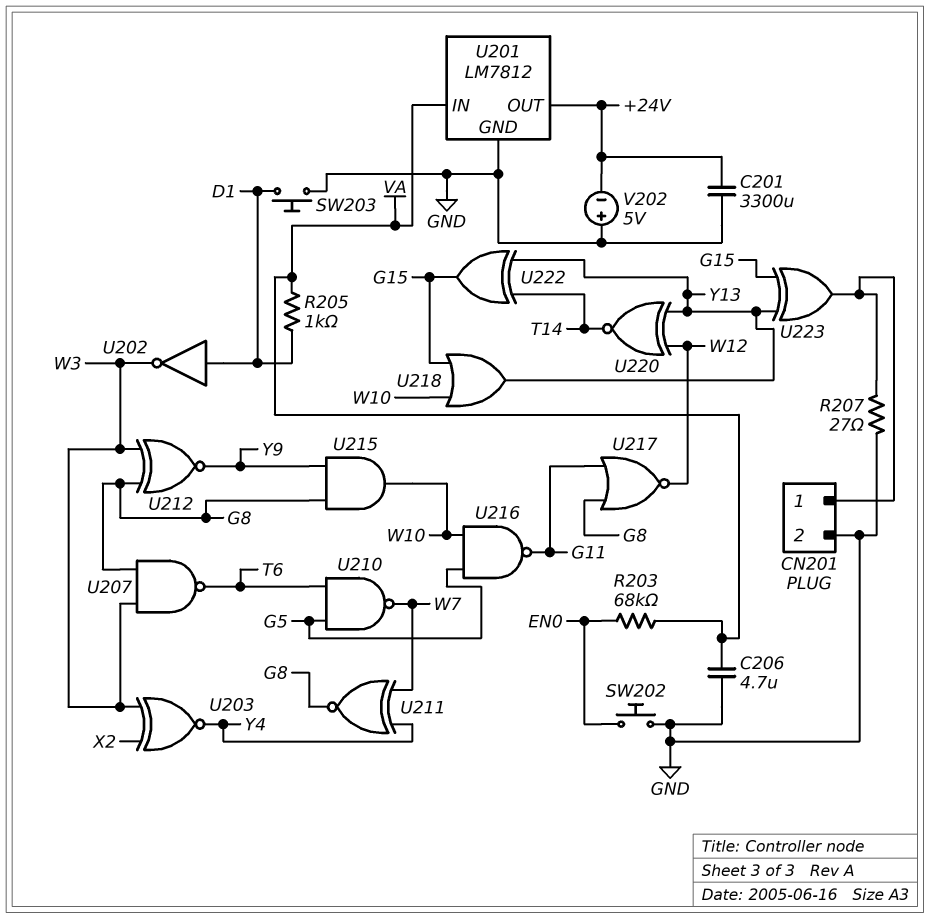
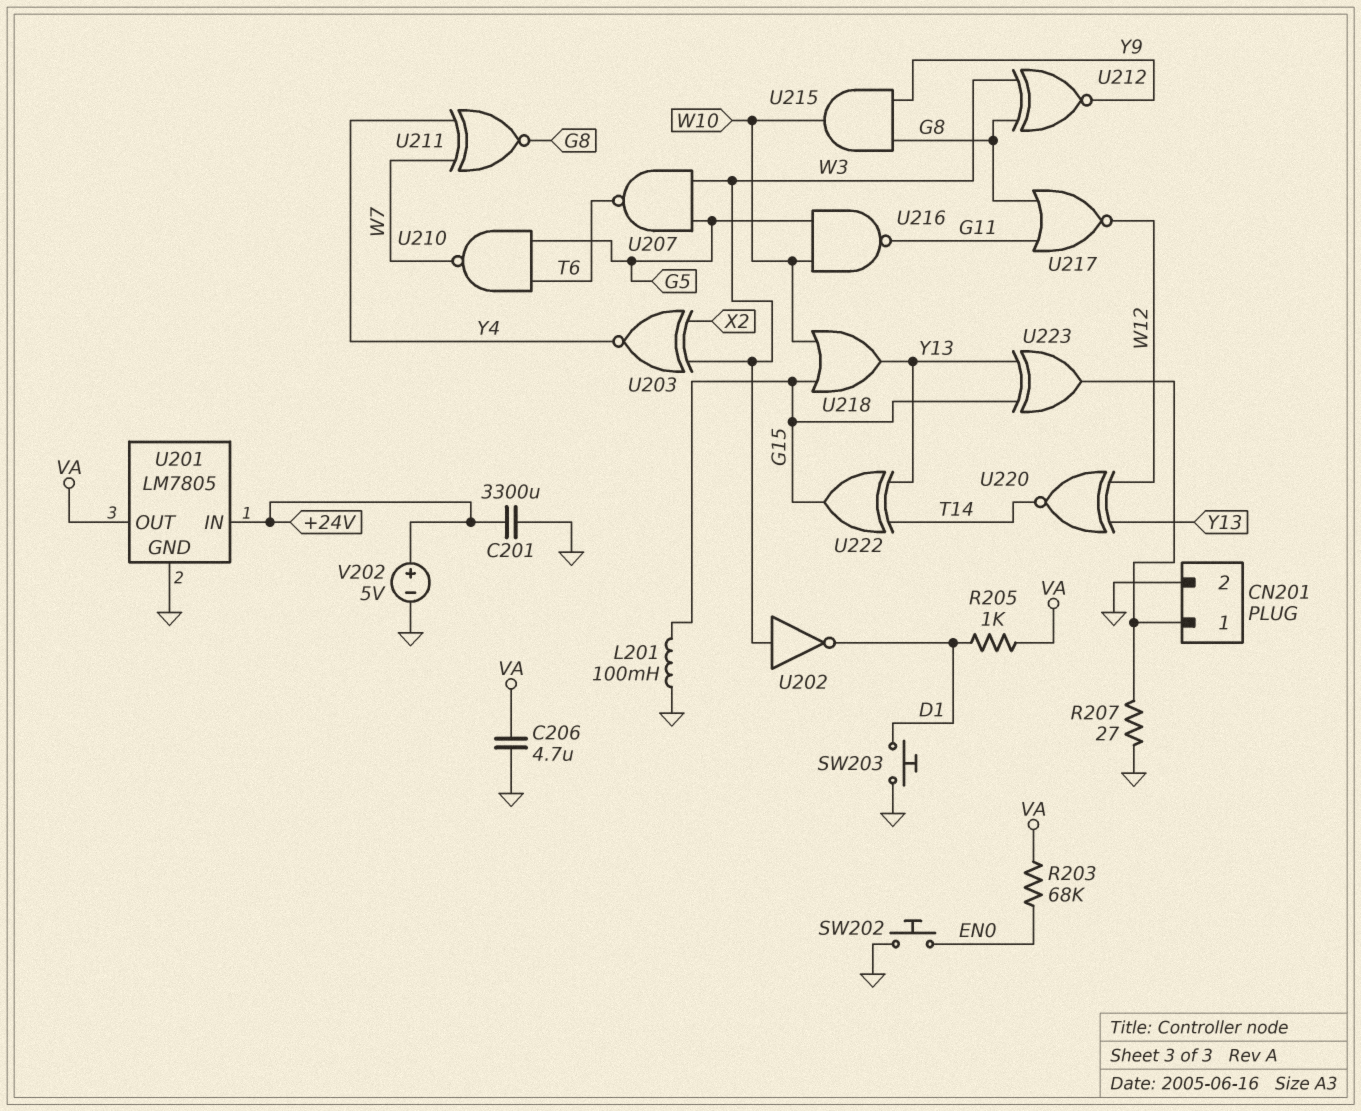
L201: none -> 100mH (G15, GND)
U201: LM7812 -> LM7805
U201 pin IN: VA -> +24V
U201 pin OUT: +24V -> VA
U202: NOT (in D1, out W3) -> NOT (in W3, out D1)
U207: NAND (in G8, in W3, out T6) -> NAND (in G5, in W3, out T6)
V202: 5V (plus GND, minus +24V) -> 5V (plus +24V, minus GND)

